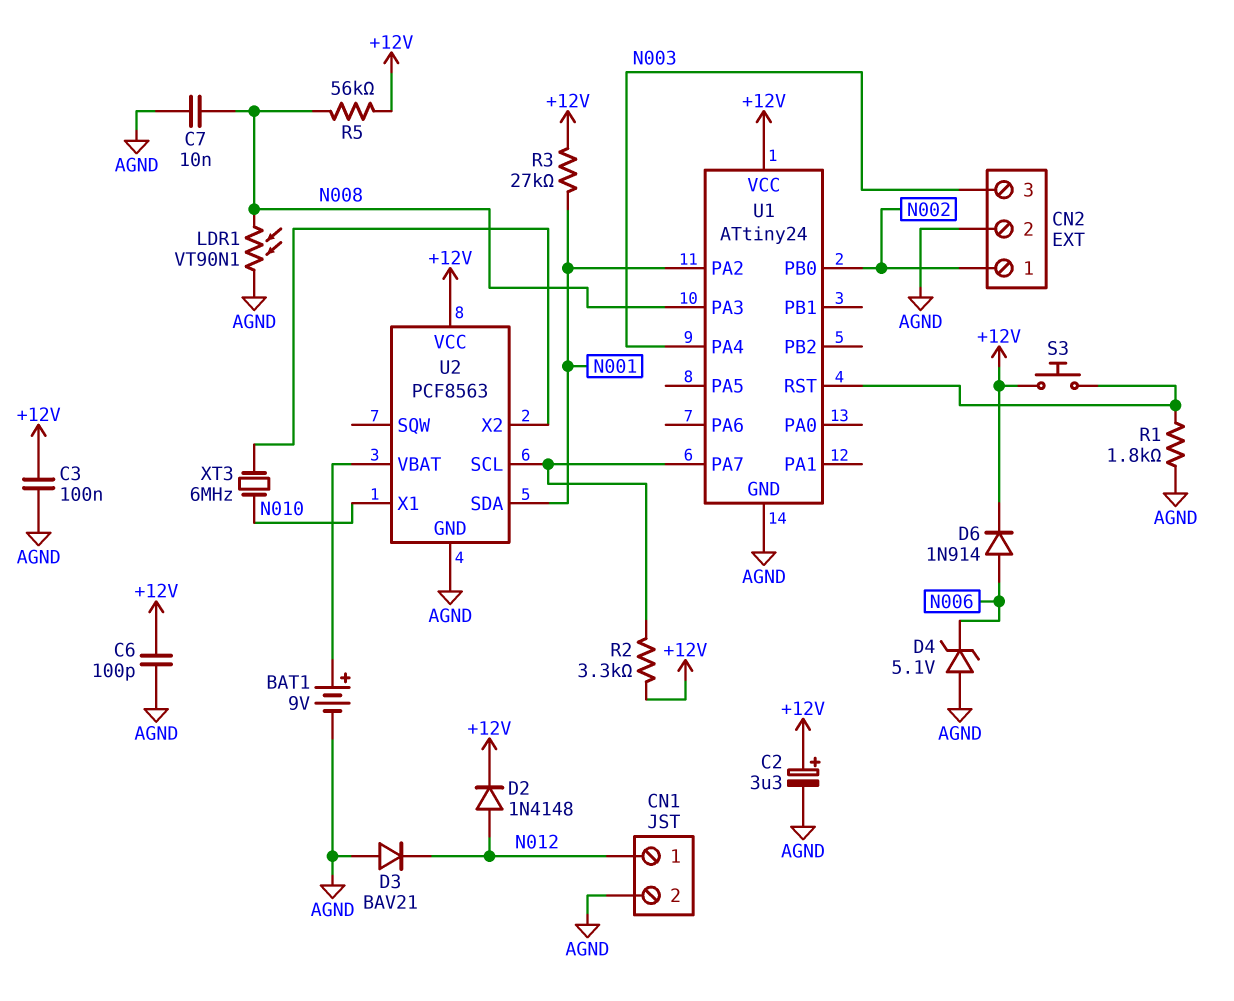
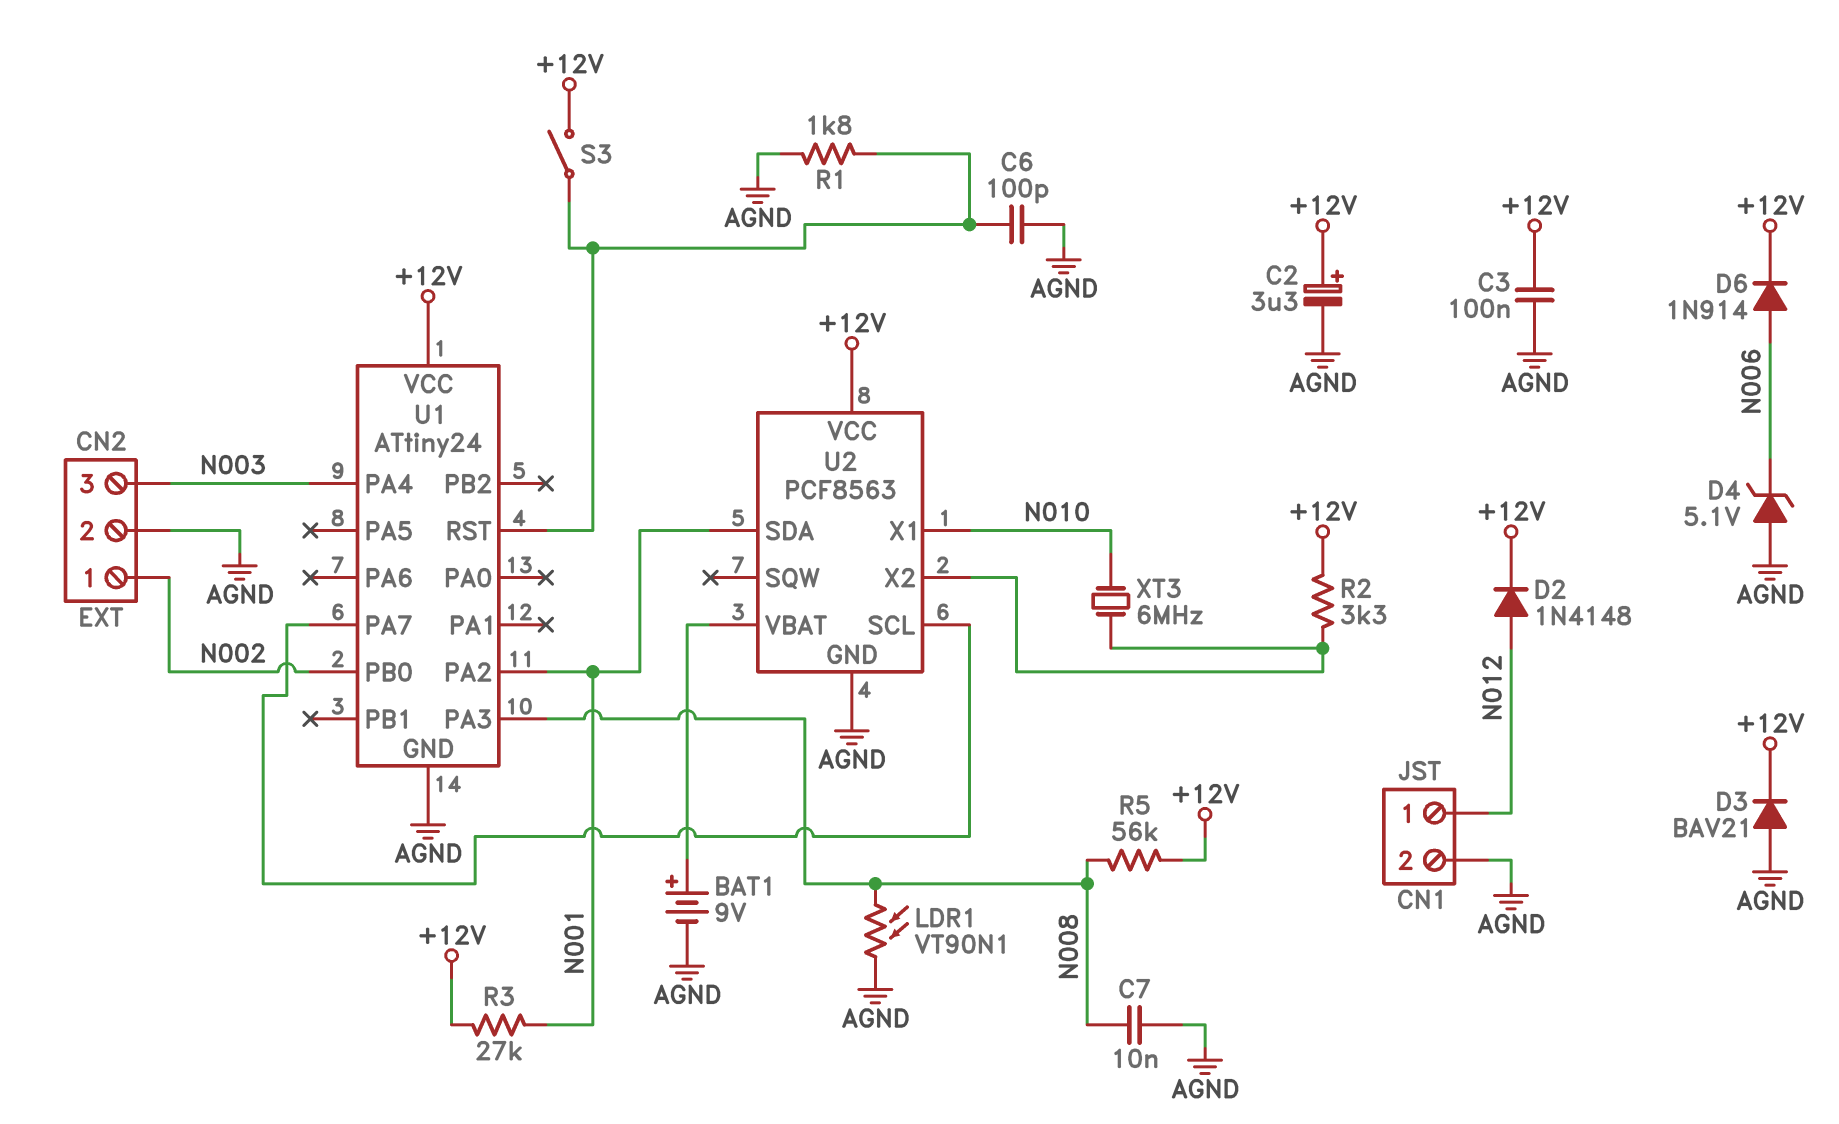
C6: 100pF (+12V, AGND) -> 100pF (AGND, U1/RST)
D3: diode BAV21 (A AGND, K N012) -> diode BAV21 (A AGND, K +12V)
R2: 3.3k (+12V, U1/PA7) -> 3.3k (+12V, U2/X2)
S3: button (+12V, U1/RST) -> switch (+12V, U1/RST)

